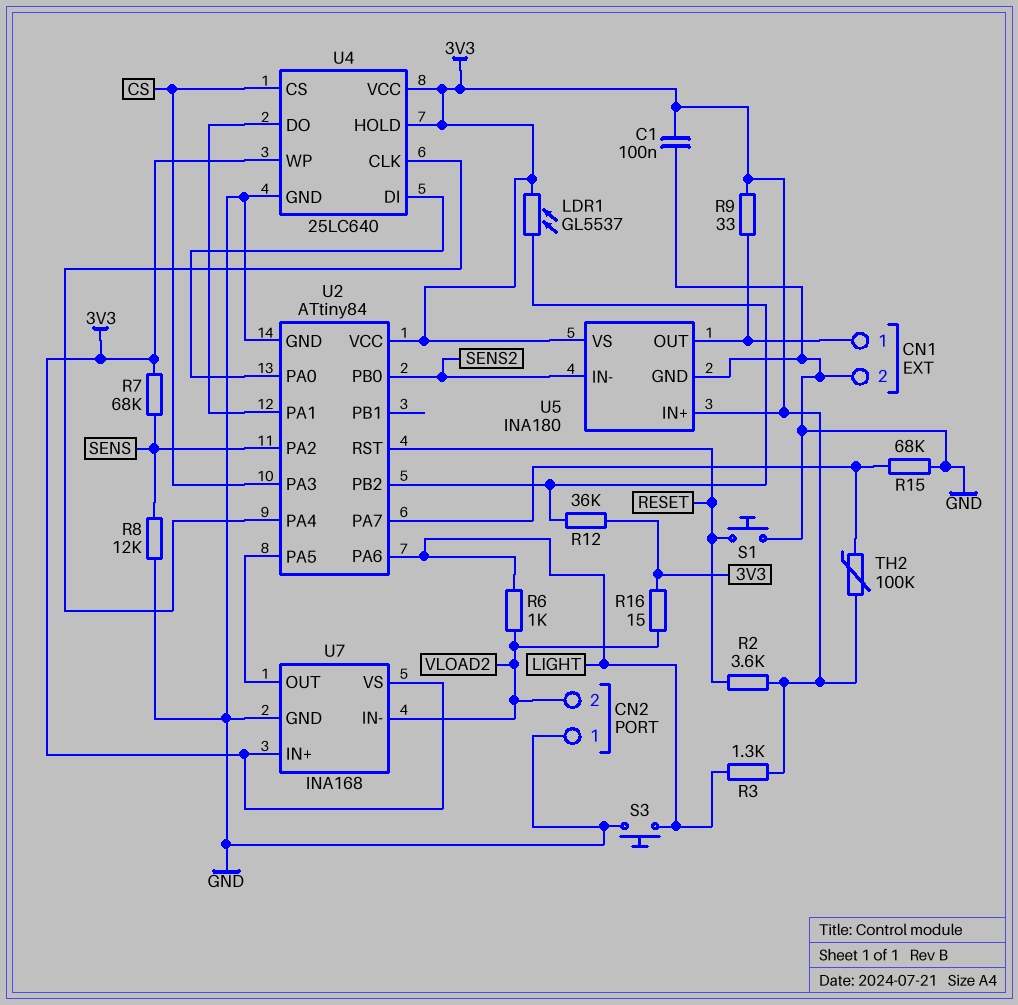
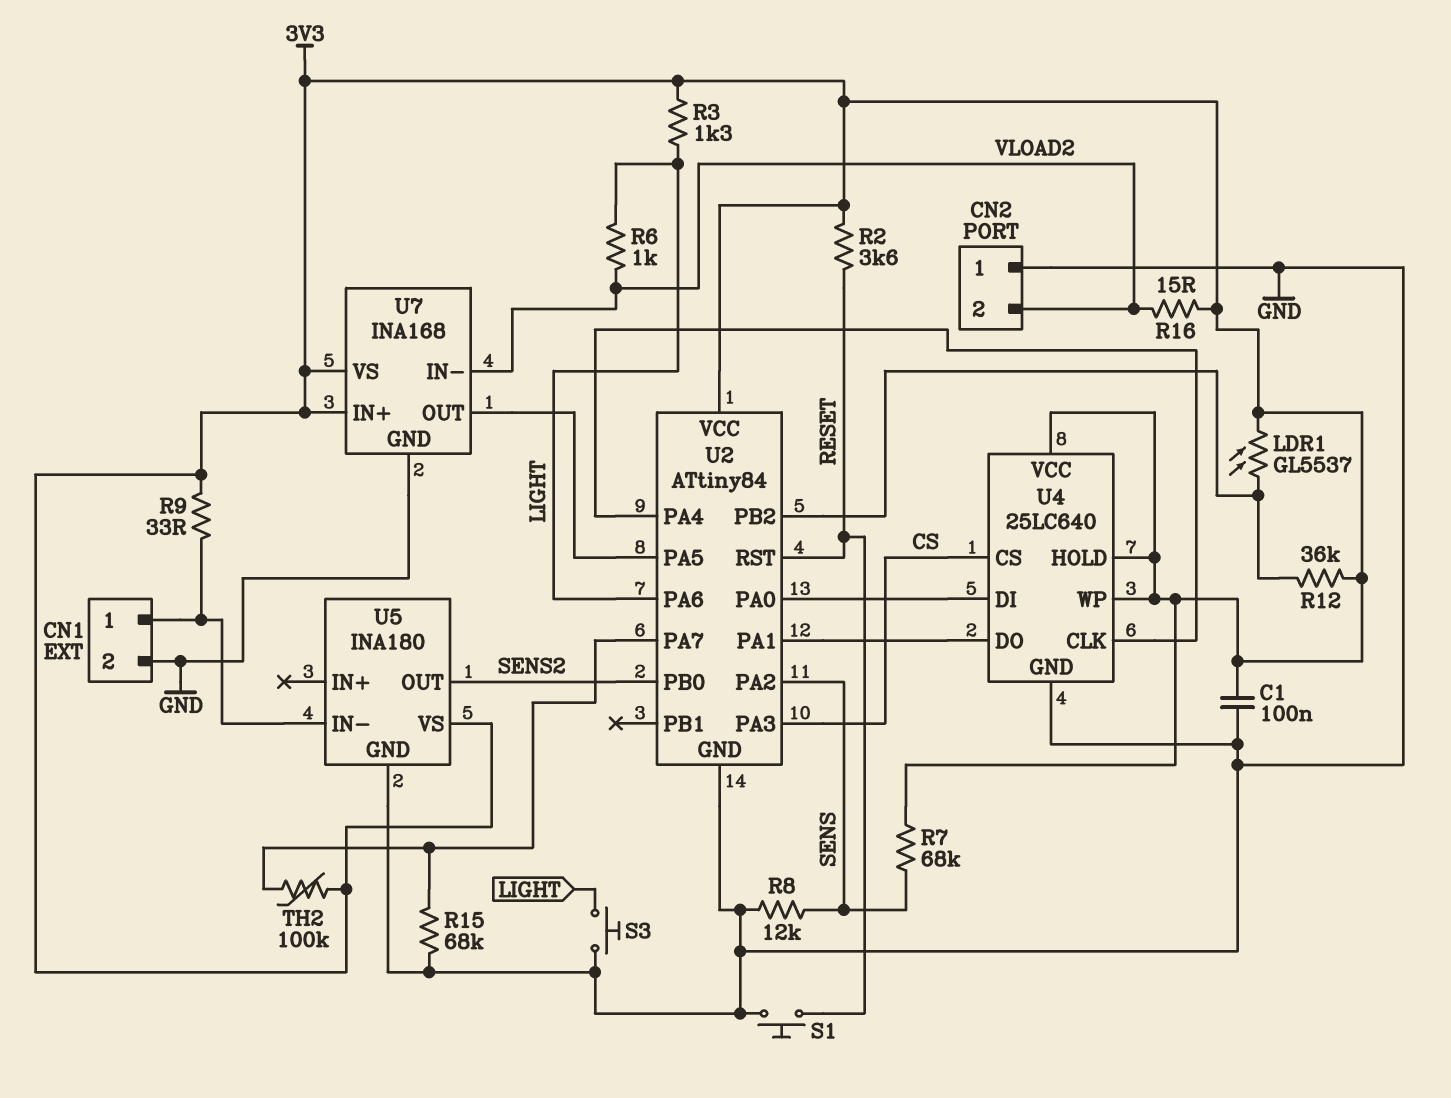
U5 pin IN+: 3V3 -> none
U5 pin IN-: SENS2 -> CN1/1
U5 pin OUT: CN1/1 -> SENS2

